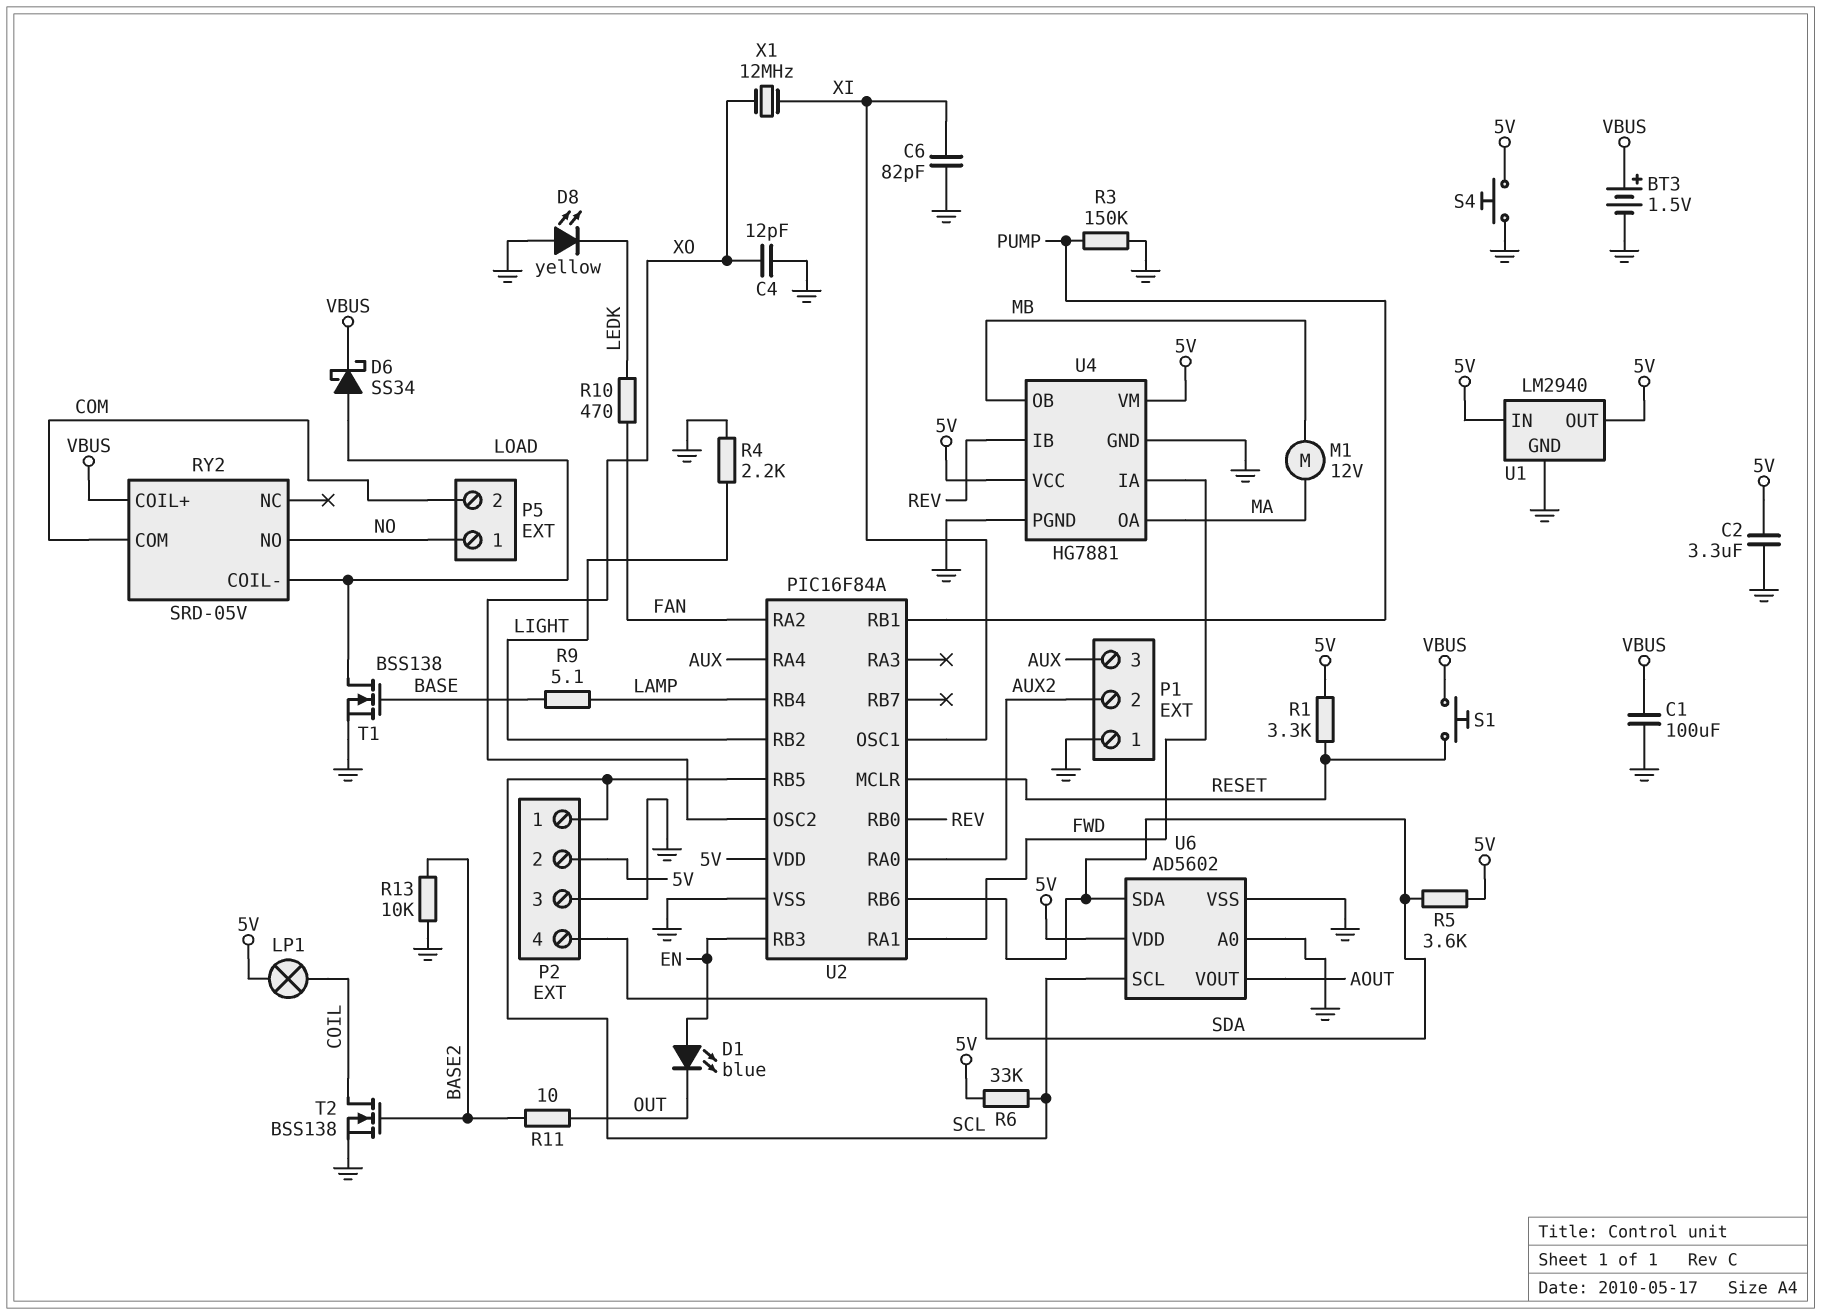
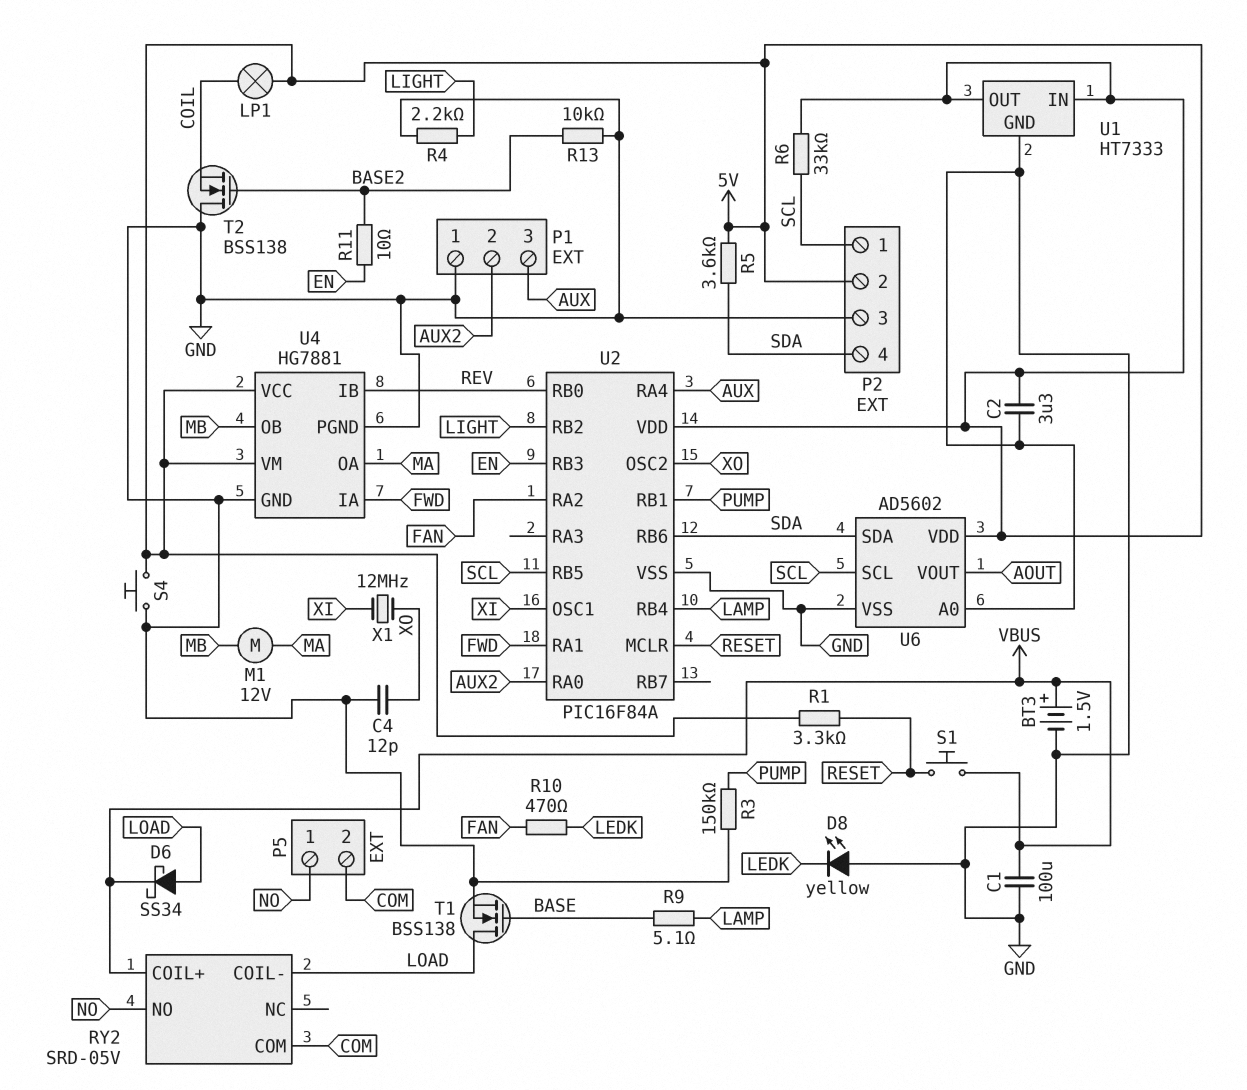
C6: 82pF (GND, XI) -> none
D1: LED blue (A EN, K OUT) -> none
R11: 10 (BASE2, OUT) -> 10 (BASE2, EN)
T2: NMOS BSS138 (G BASE2, D COIL, S GND) -> NMOS BSS138 (G BASE2, D GND, S COIL)
U1: LM2940 -> HT7333

